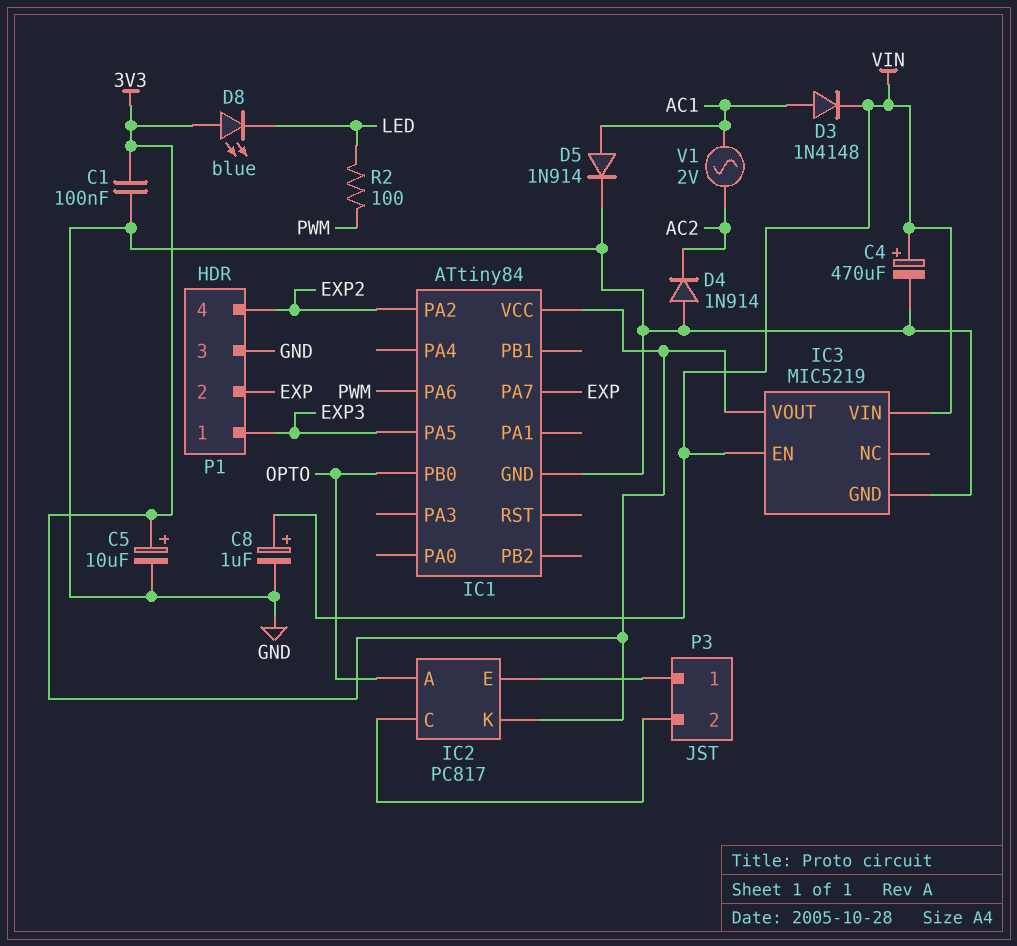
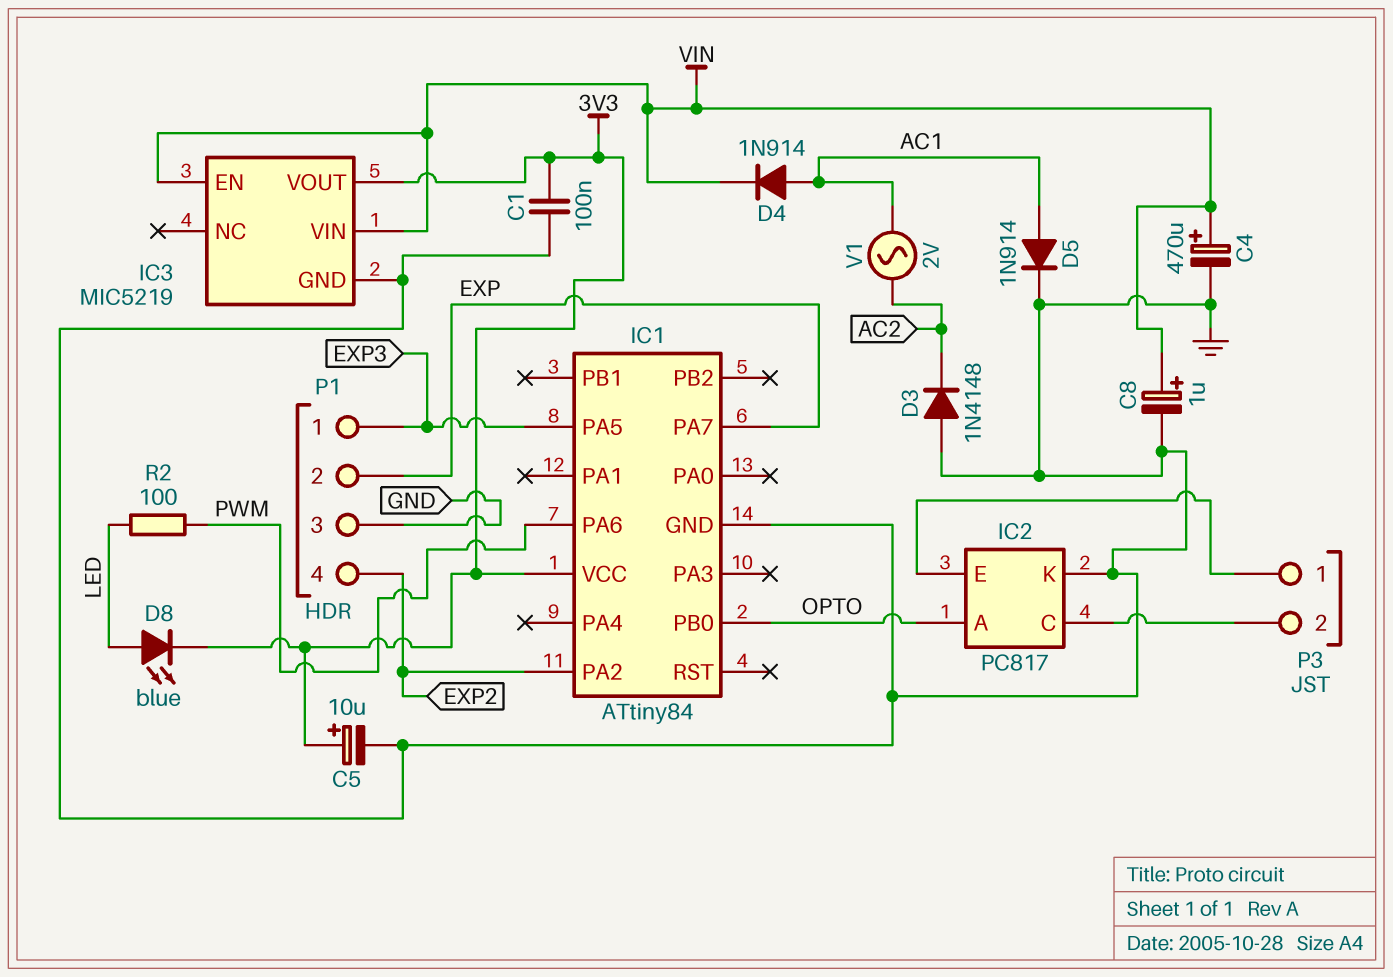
D3: diode 1N4148 (A AC1, K VIN) -> diode 1N4148 (A GND, K AC2)
D4: diode 1N914 (A GND, K AC2) -> diode 1N914 (A AC1, K VIN)
D8: LED blue (A 3V3, K LED) -> LED blue (A LED, K 3V3)
IC2 pin K: 3V3 -> GND

